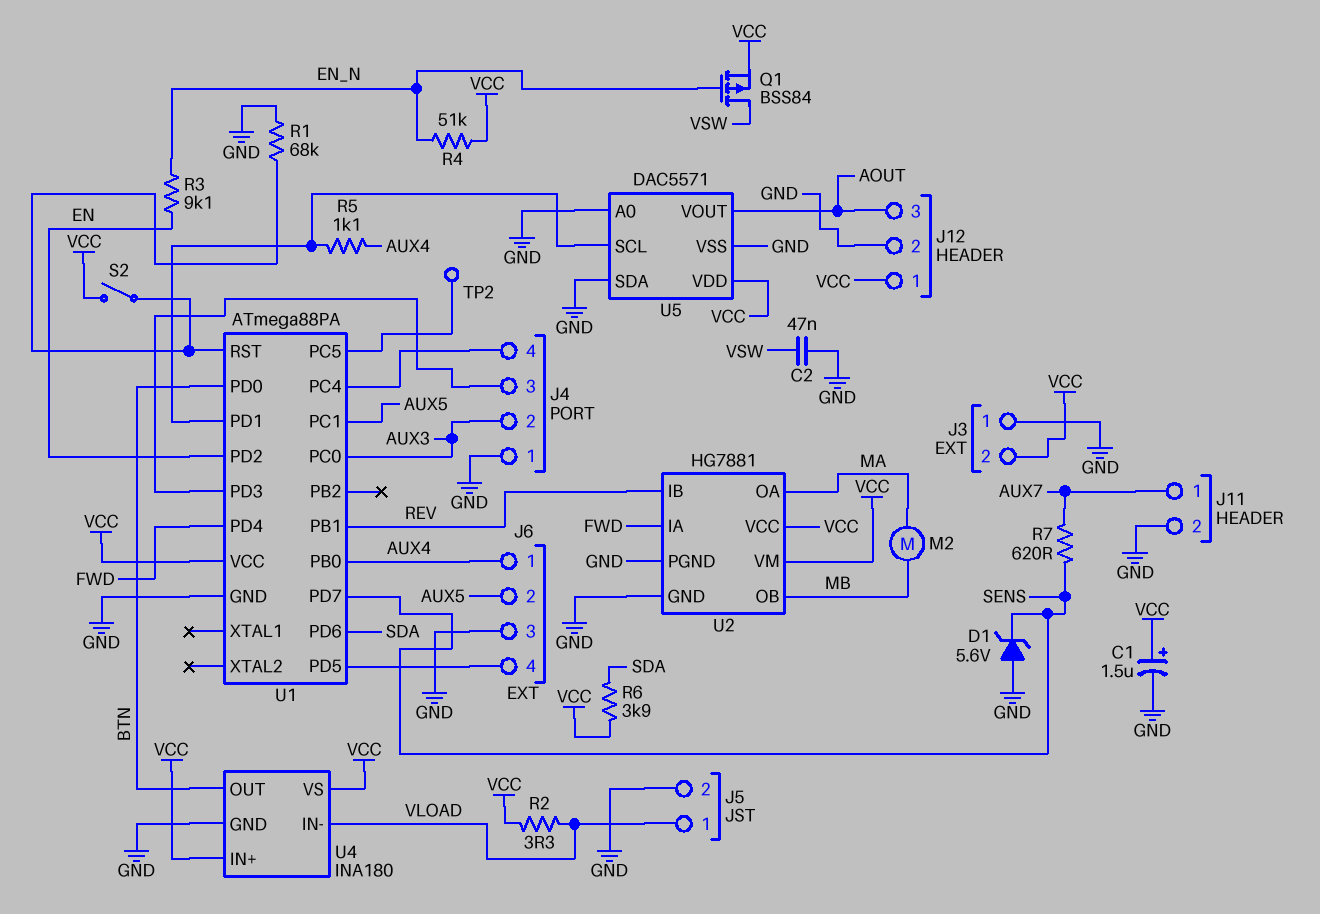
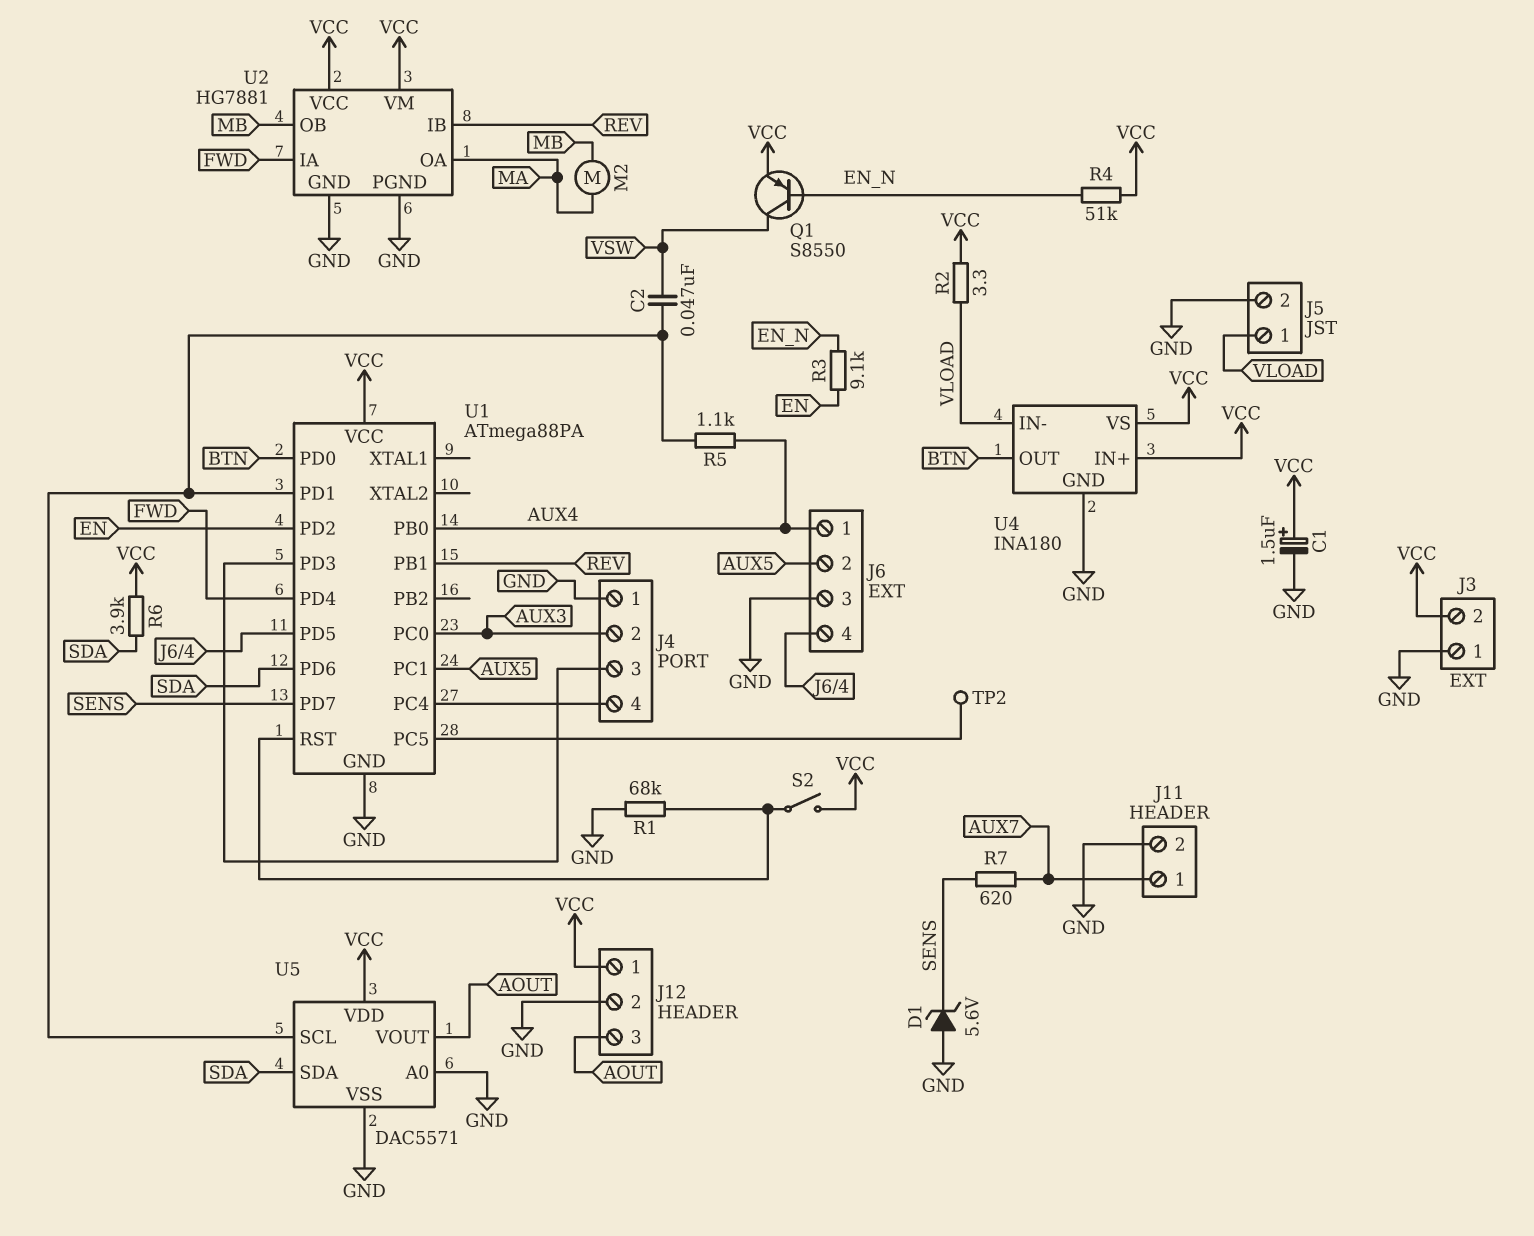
C2: 47nF (GND, VSW) -> 47nF (U1/PD1, VSW)
Q1: PMOS BSS84 (G EN_N, D VSW, S VCC) -> PNP S8550 (B EN_N, C VSW, E VCC)
U5 pin SDA: GND -> SDA

